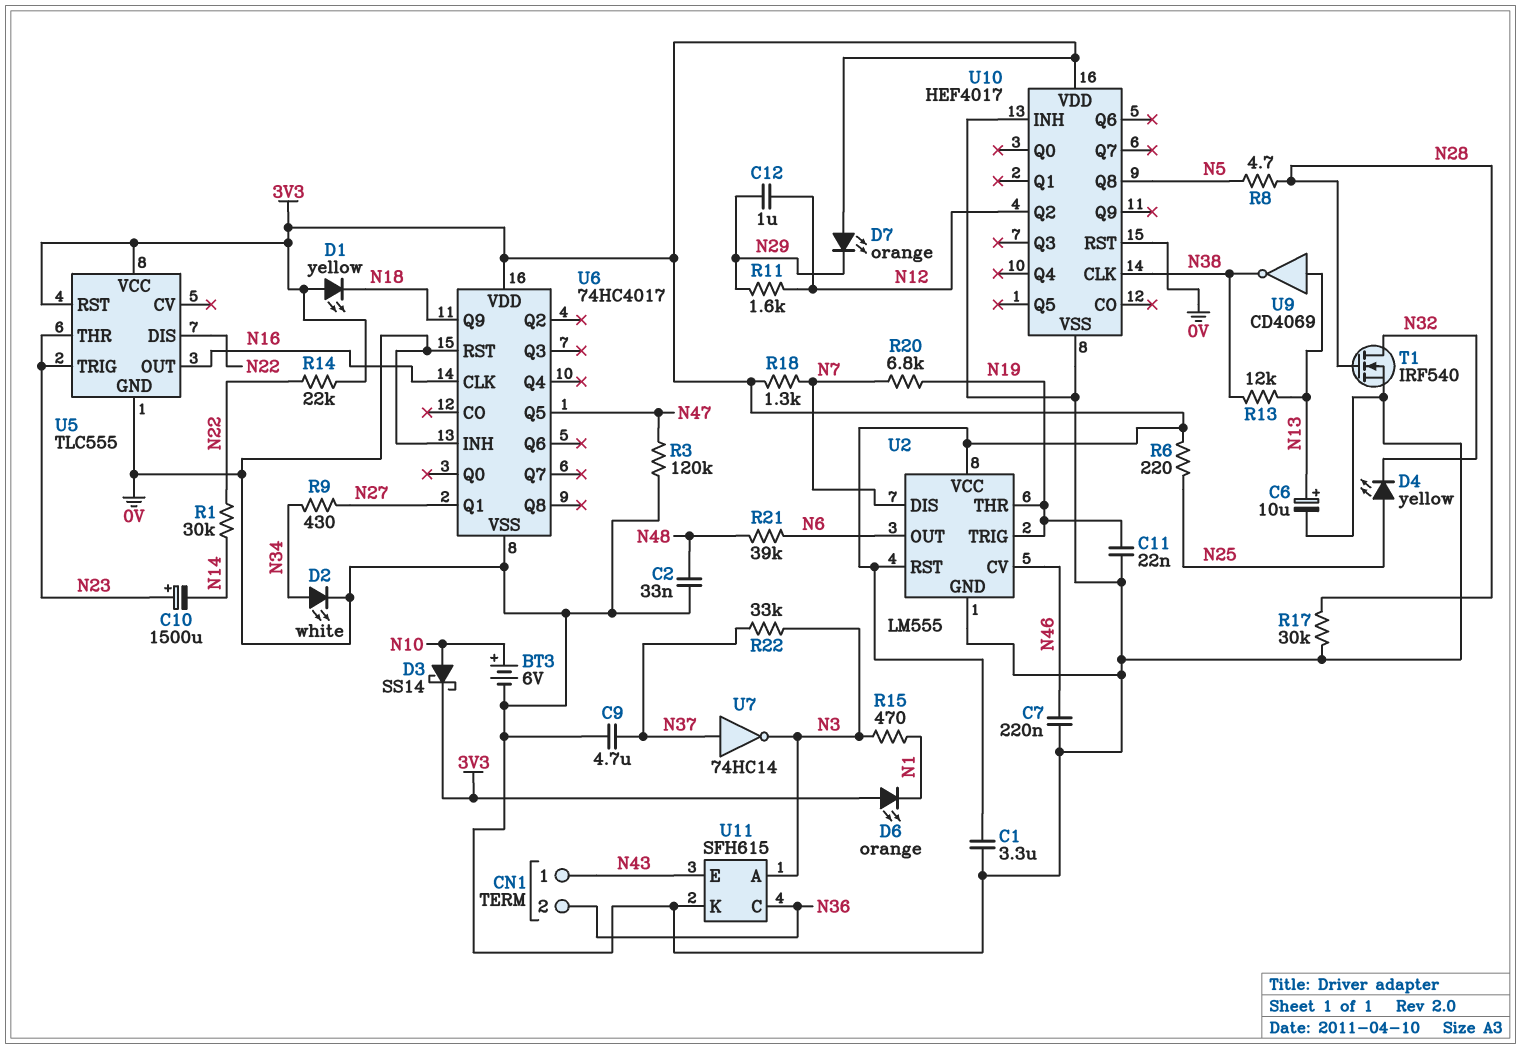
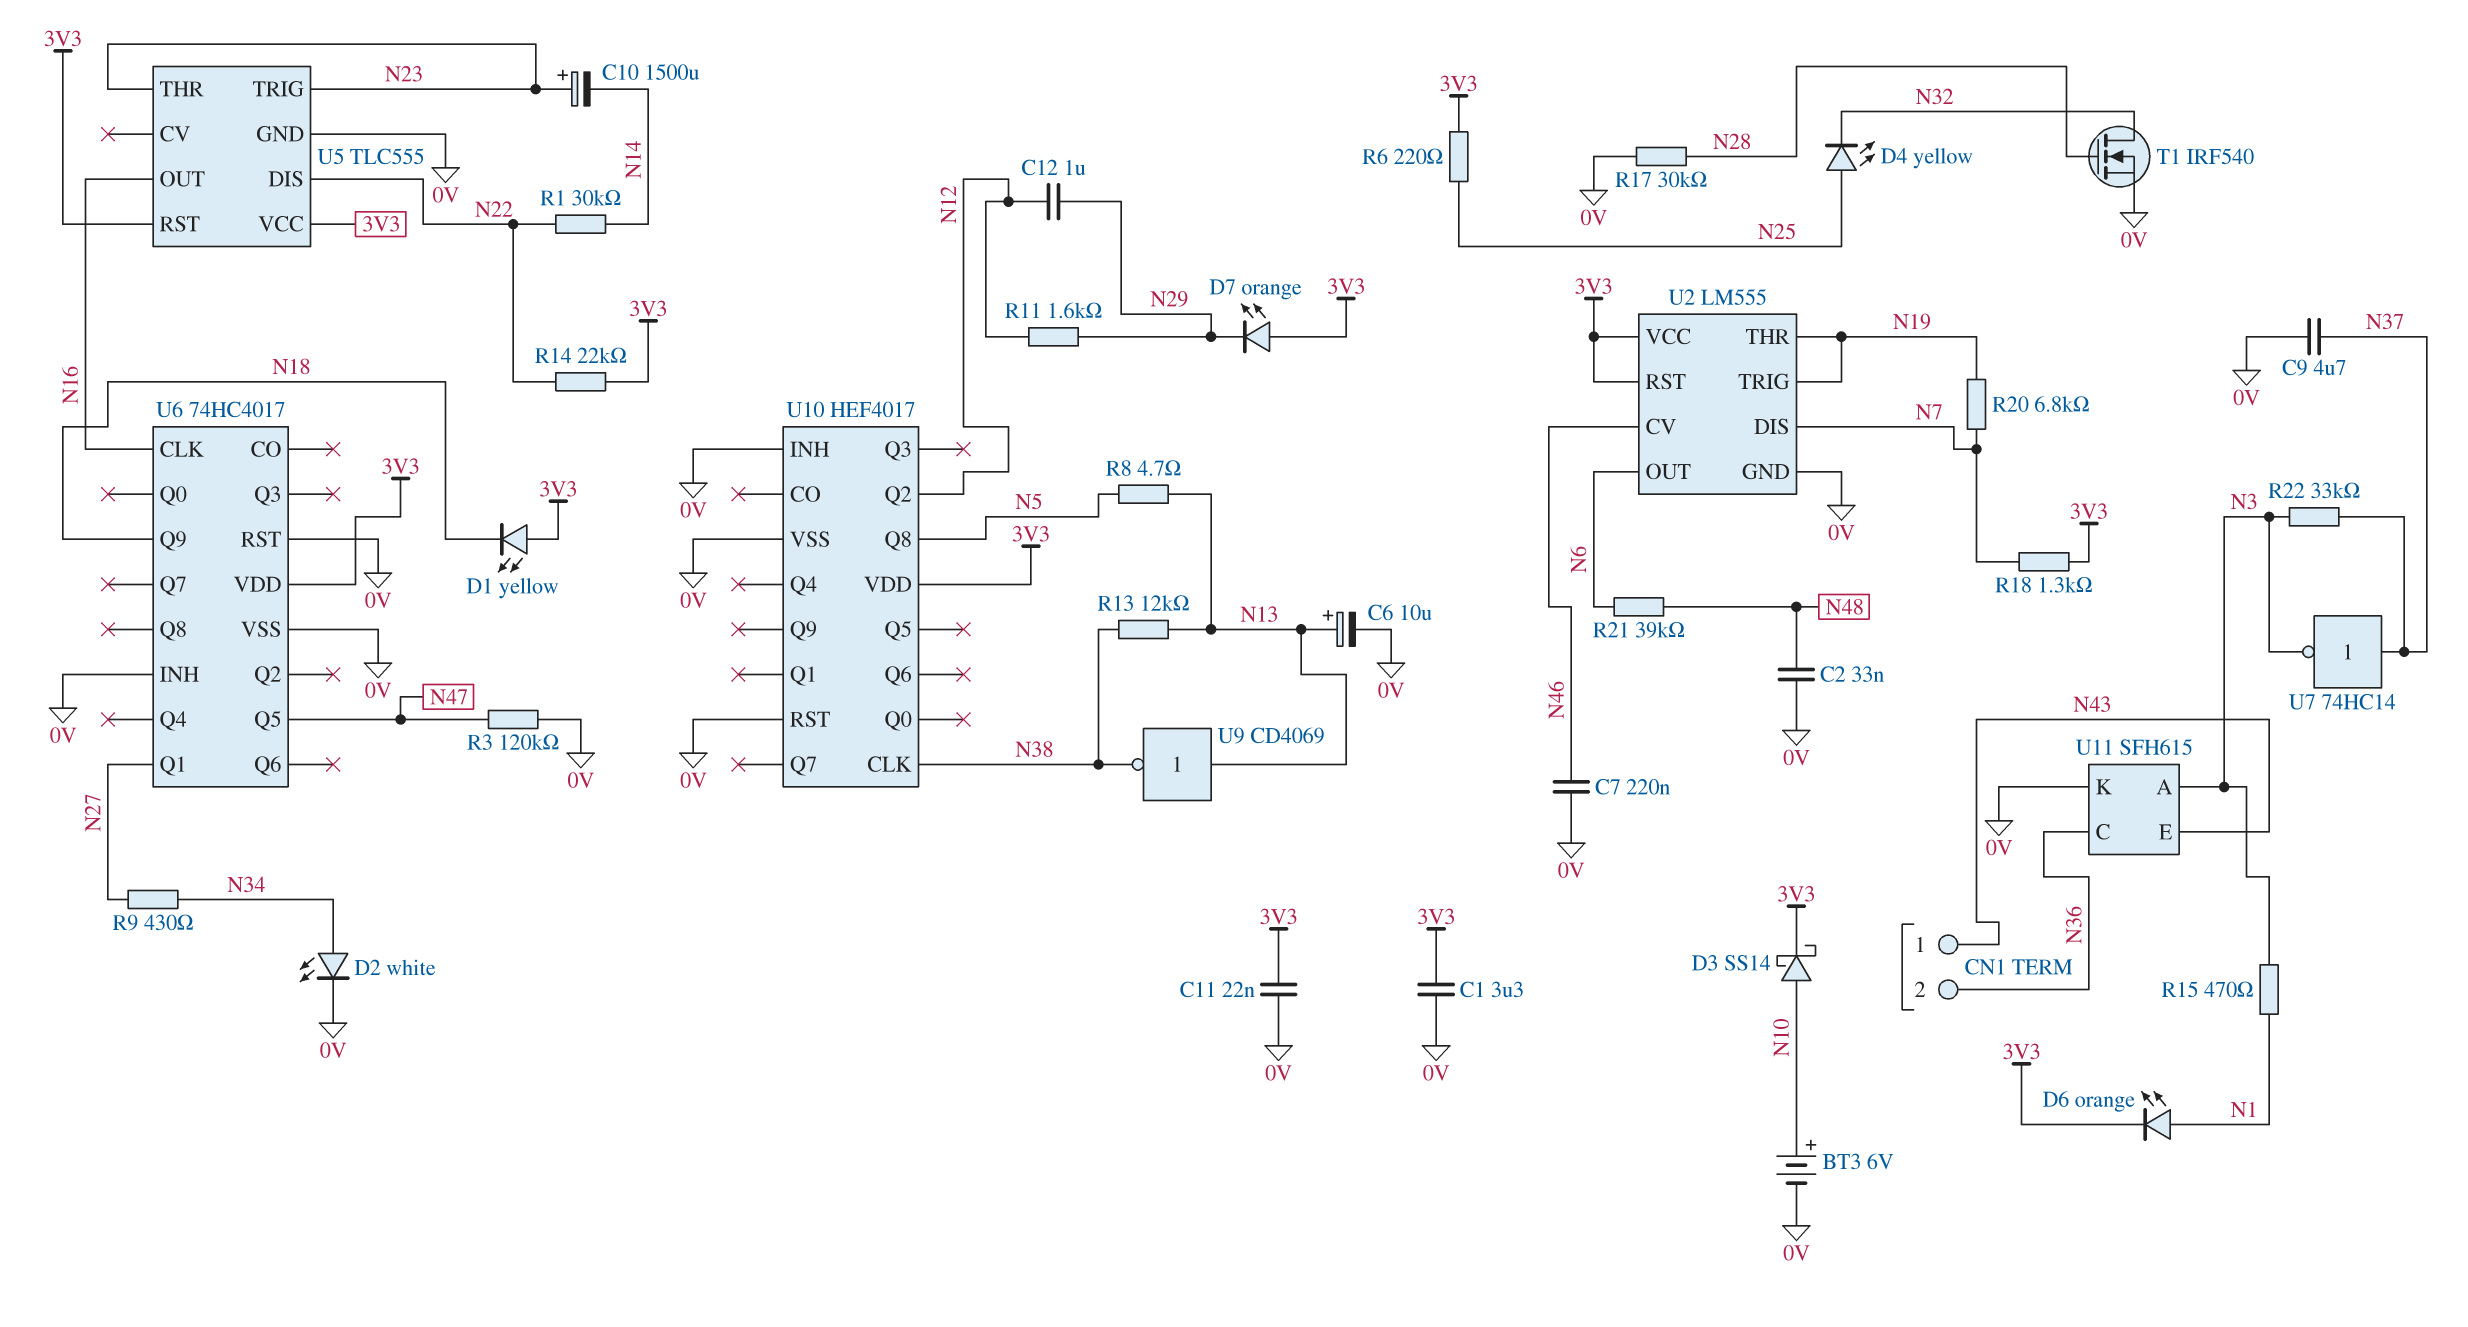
C11: 22nF (0V, N19) -> 22nF (0V, 3V3)
D6: LED orange (A 3V3, K N1) -> LED orange (A N1, K 3V3)
R8: 4.7 (N5, N28) -> 4.7 (N5, N13)

